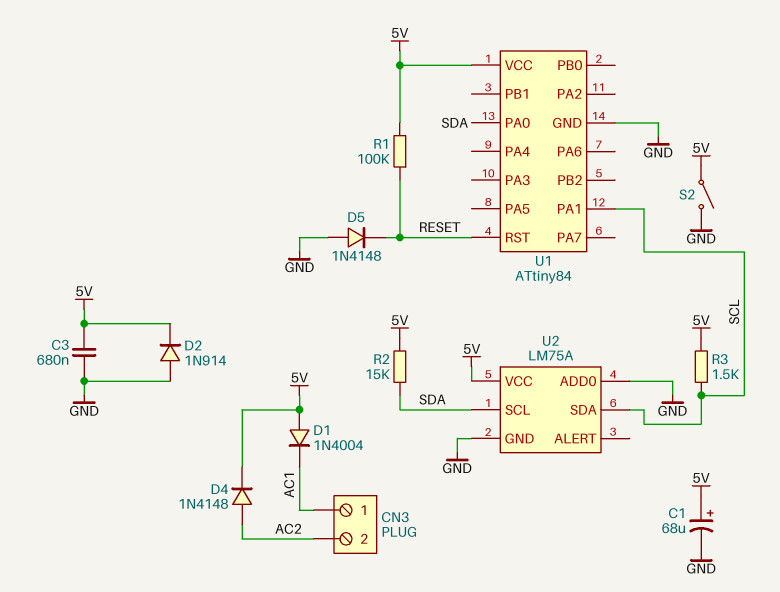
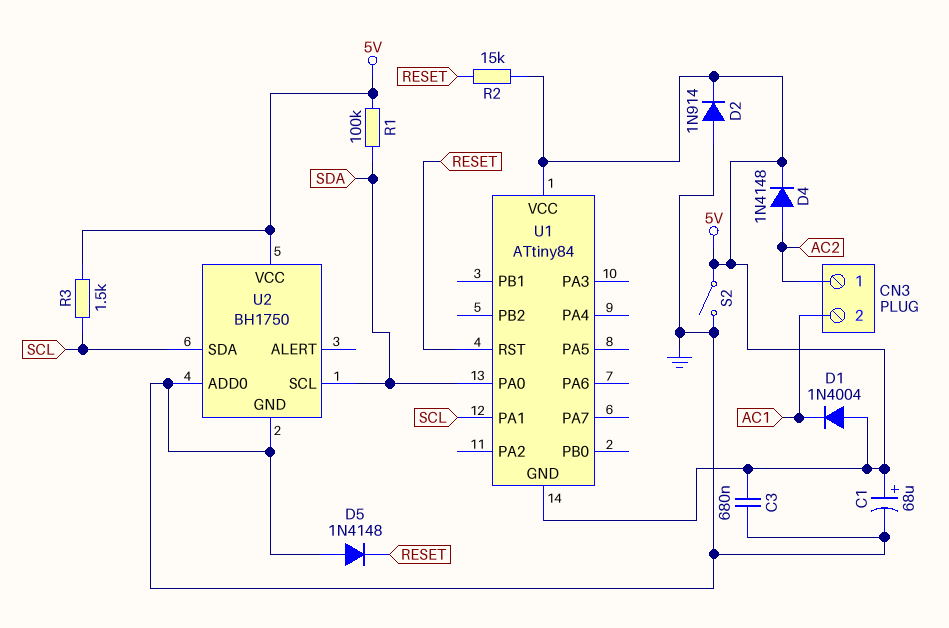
CN3 pin 1: AC1 -> AC2
CN3 pin 2: AC2 -> AC1
R1: 100k (5V, RESET) -> 100k (5V, SDA)
R2: 15k (5V, SDA) -> 15k (5V, RESET)
U1 pin GND: GND -> 5V
U2: LM75A -> BH1750

